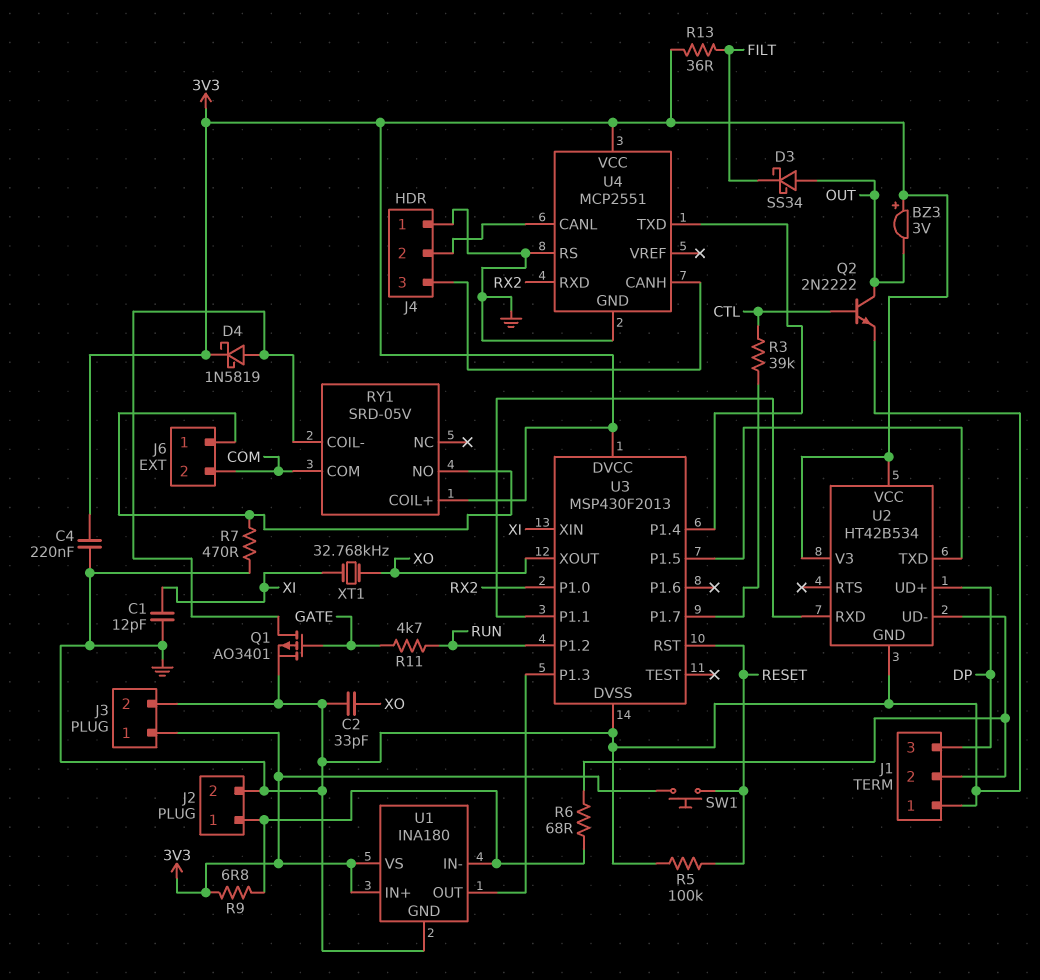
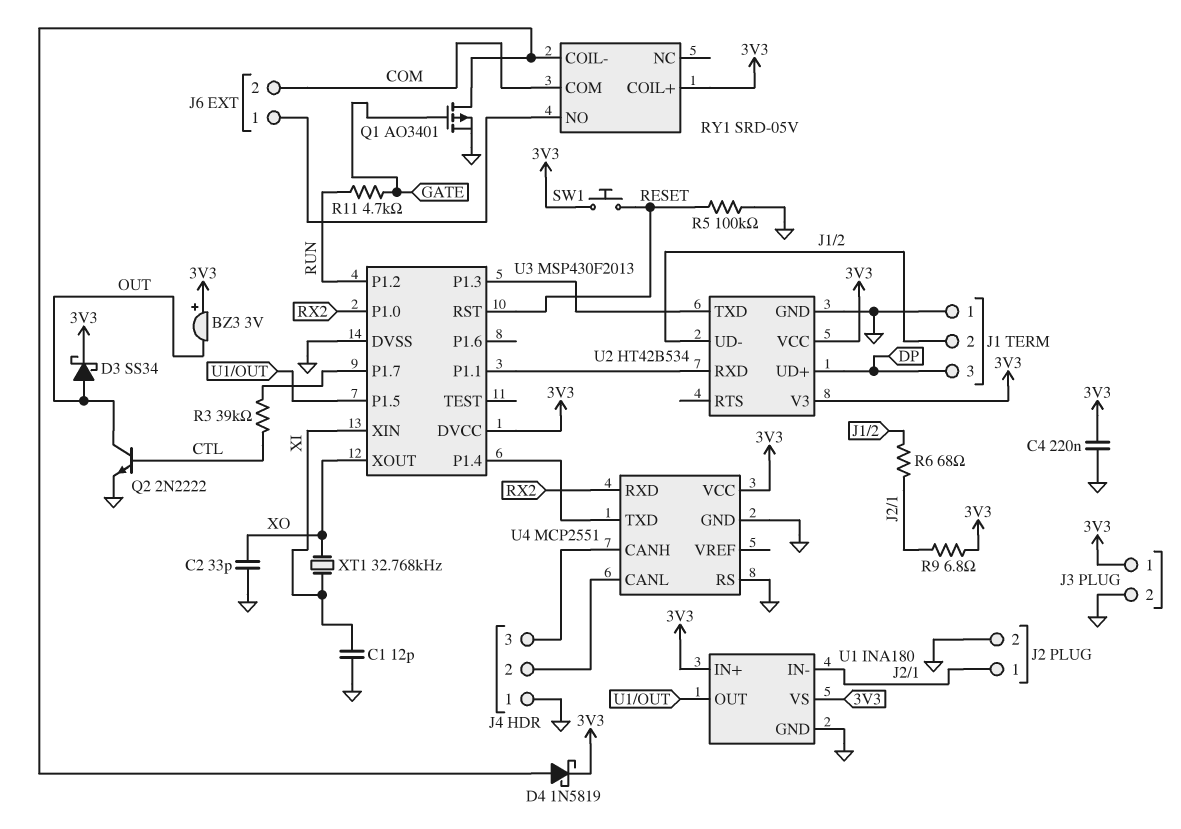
D3: schottky SS34 (A OUT, K FILT) -> schottky SS34 (A OUT, K 3V3)
R7: 470 (GND, J6/1) -> none
R13: 36 (3V3, FILT) -> none
U3 pin P1.3: U1/OUT -> U2/TXD
U3 pin P1.5: U2/TXD -> U1/OUT

